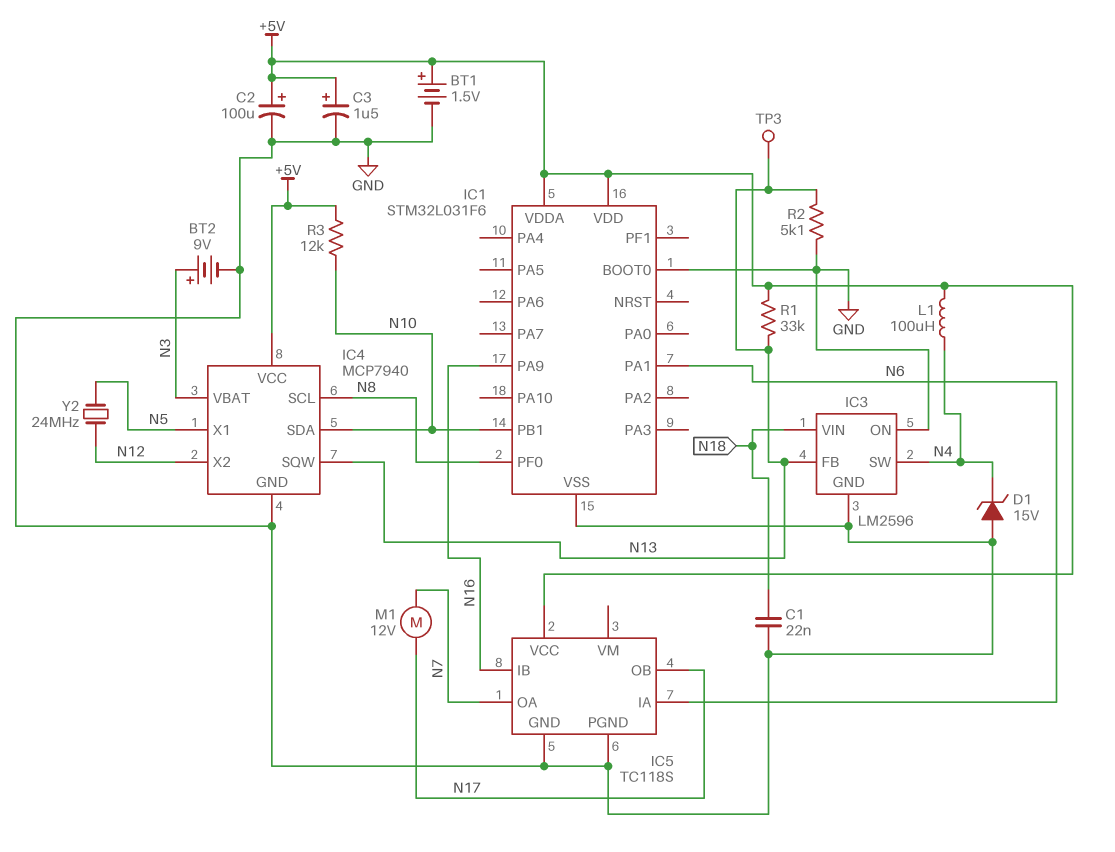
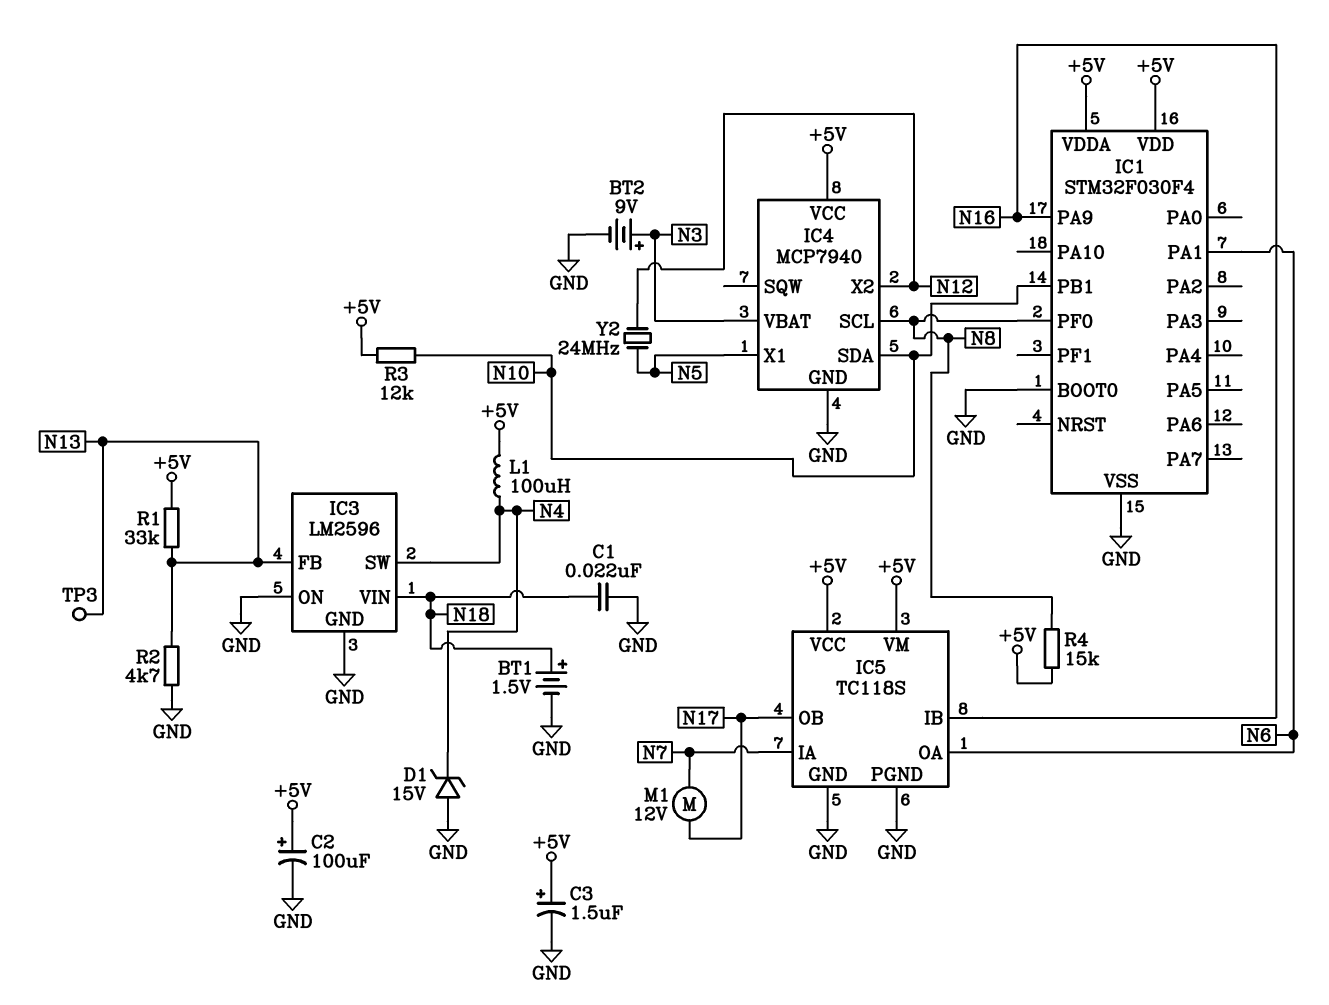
BT1: 1.5V (plus +5V, minus GND) -> 1.5V (plus N18, minus GND)
IC1: STM32L031F6 -> STM32F030F4
IC4 pin SQW: N13 -> none
IC5 pin IA: N6 -> N7
IC5 pin OA: N7 -> N6
IC5 pin VM: none -> +5V
R2: 5.1k (GND, N13) -> 4.7k (GND, N13)
R4: none -> 15k (+5V, N8)

